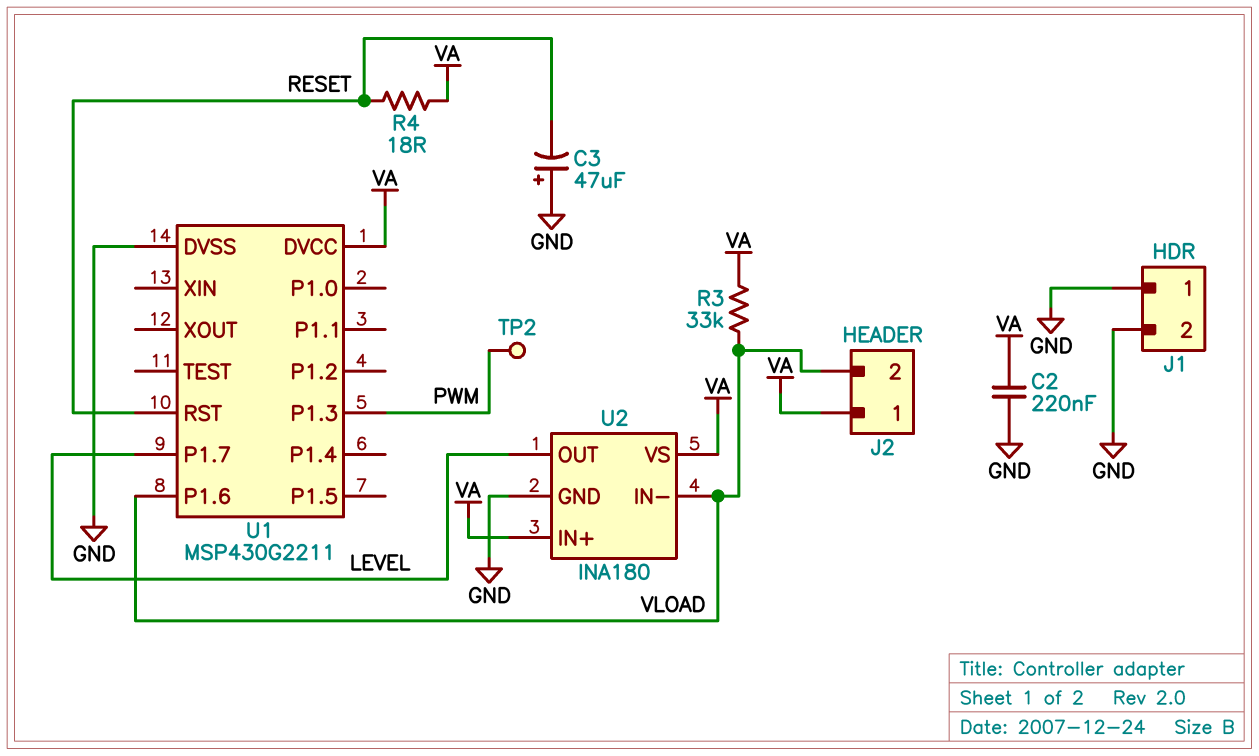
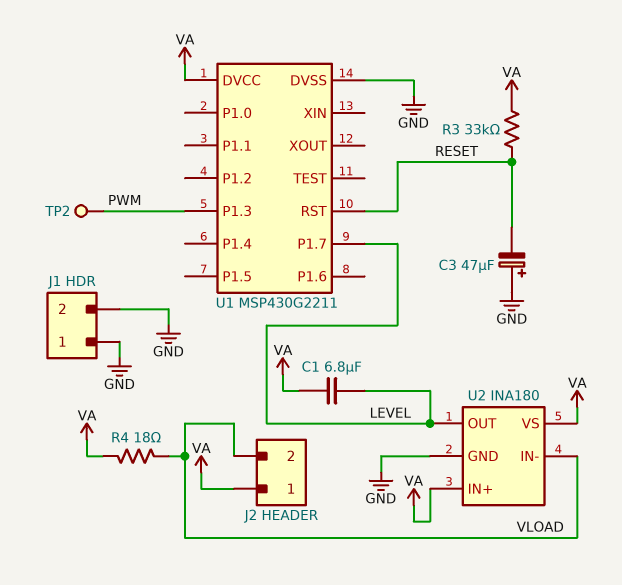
C1: none -> 6.8uF (LEVEL, VA)
C2: 220nF (GND, VA) -> none
R3: 33k (VA, VLOAD) -> 33k (RESET, VA)
R4: 18 (RESET, VA) -> 18 (VA, VLOAD)
U1 pin P1.6: VLOAD -> none

